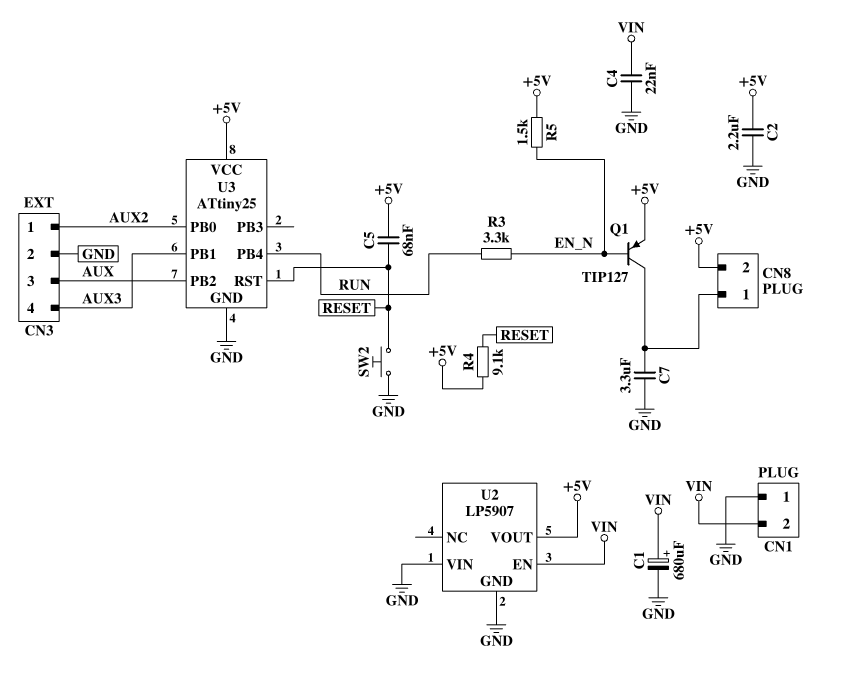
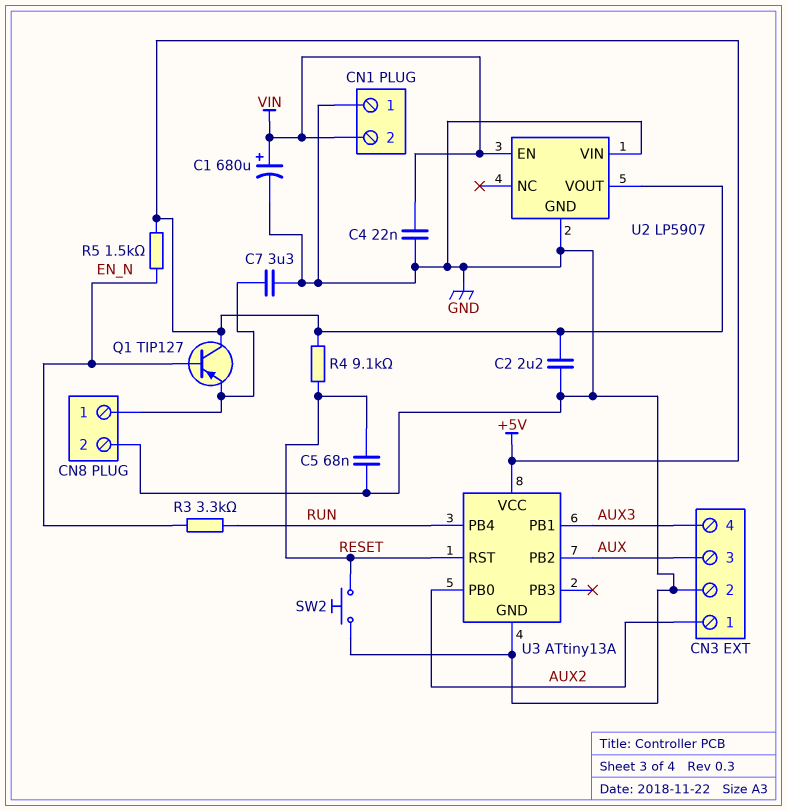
C5: 68nF (+5V, RESET) -> 68nF (GND, RESET)
CN8 pin 2: +5V -> GND
Q1: PNP TIP127 (B EN_N, C CN8/1, E +5V) -> PNP TIP127 (B EN_N, C +5V, E CN8/1)
U3: ATtiny25 -> ATtiny13A

